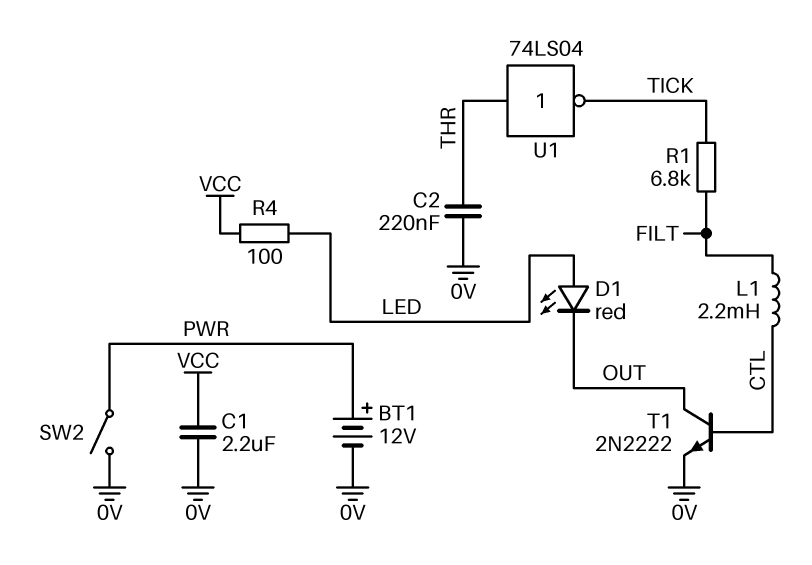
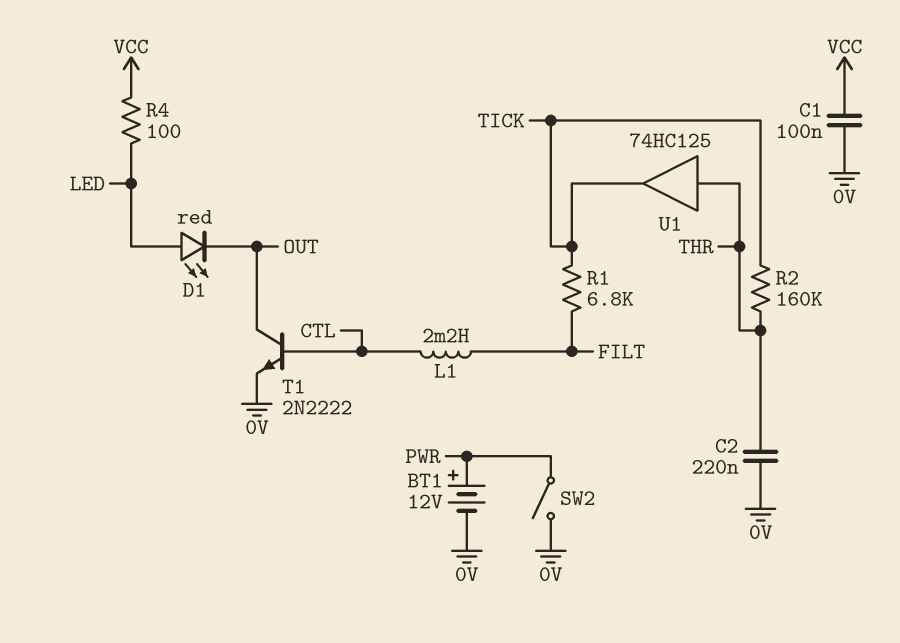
C1: 2.2uF (0V, VCC) -> 100nF (0V, VCC)
R2: none -> 160k (THR, TICK)
U1: NOT 74LS04 (in THR, out TICK) -> buffer 74HC125 (in THR, out TICK)

